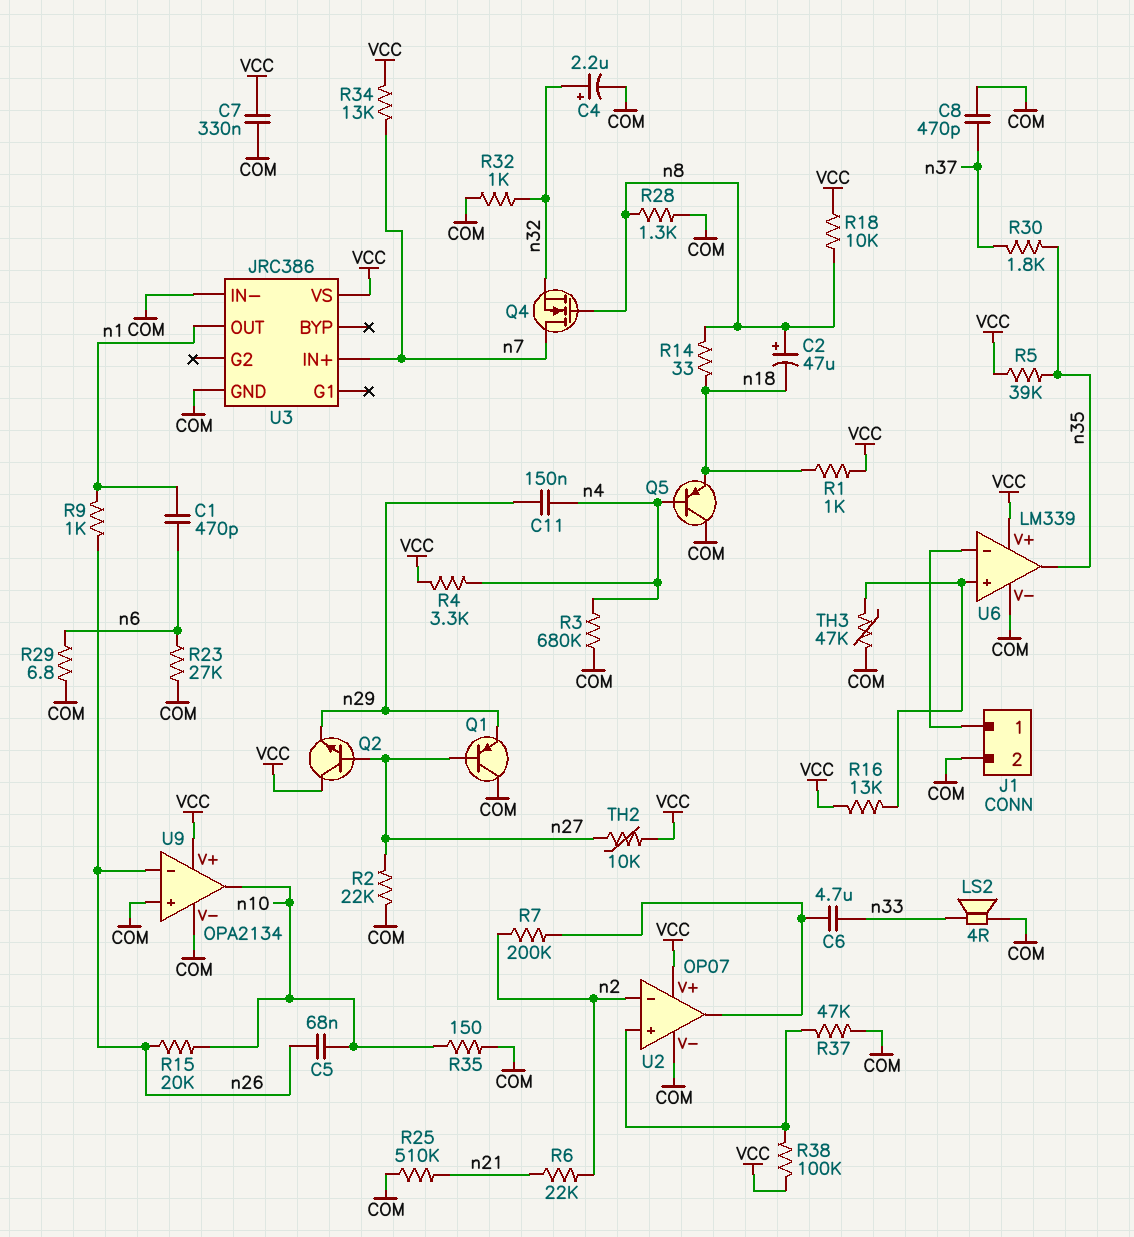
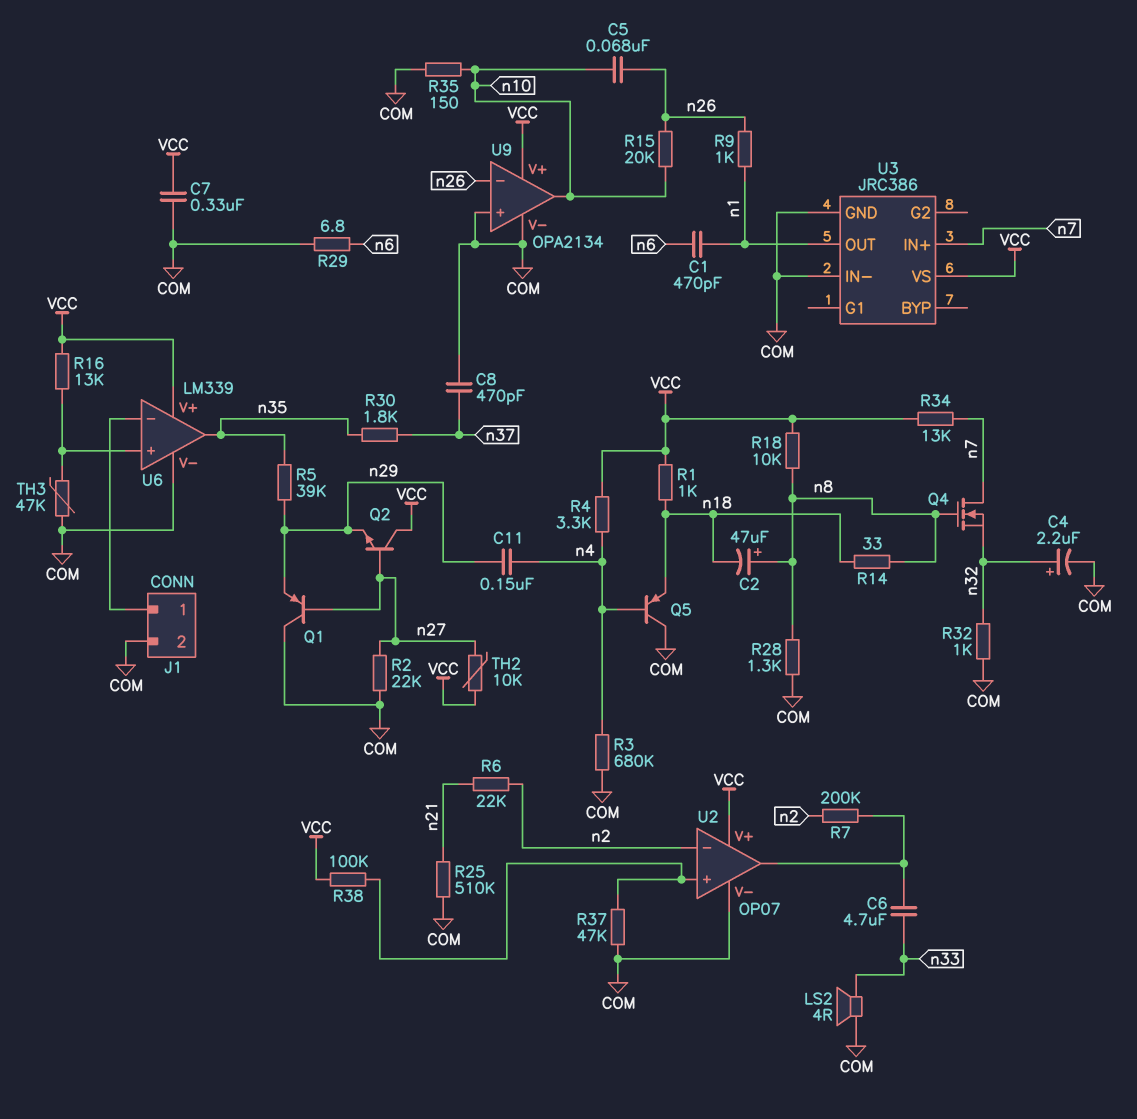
R5: 39k (VCC, n35) -> 39k (n29, n35)
R23: 27k (COM, n6) -> none

